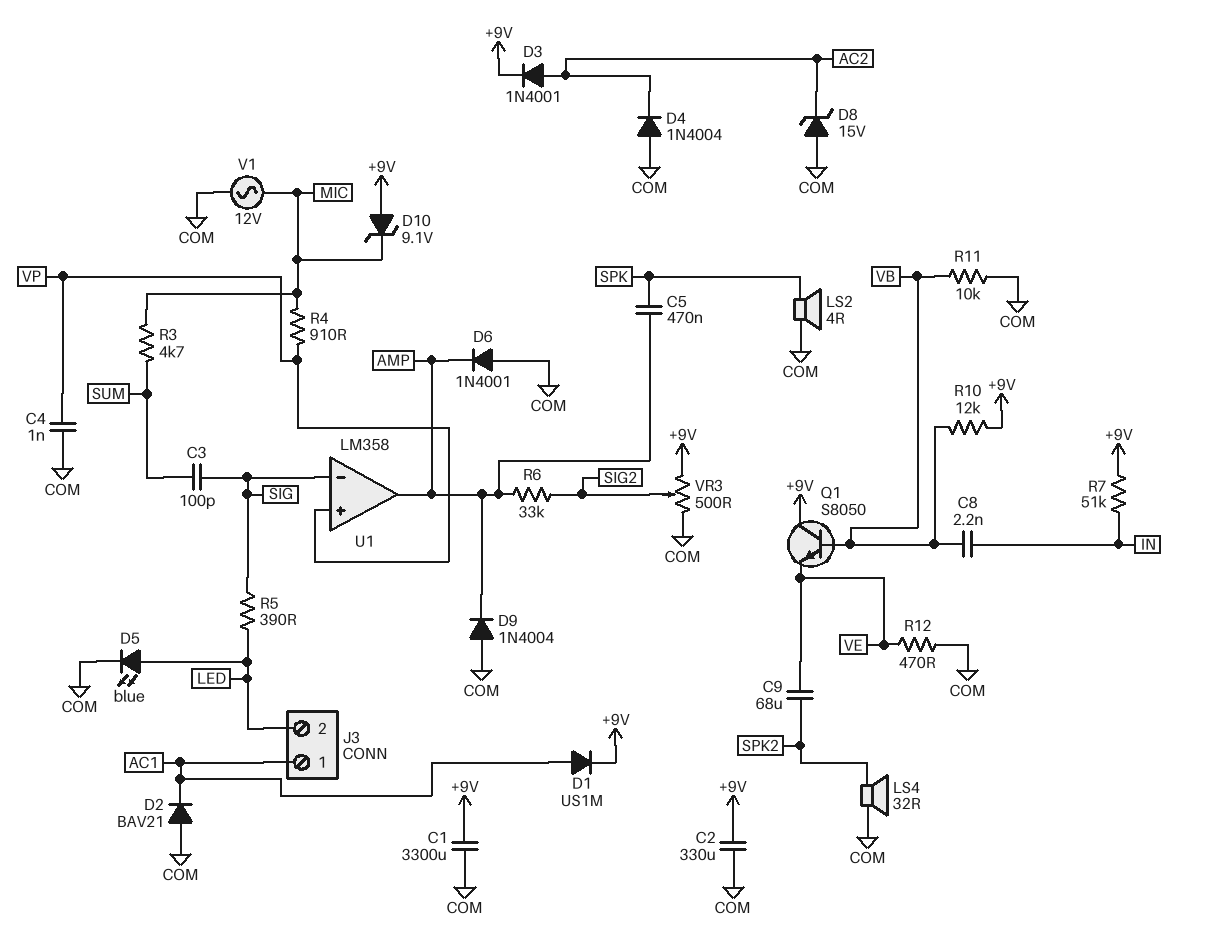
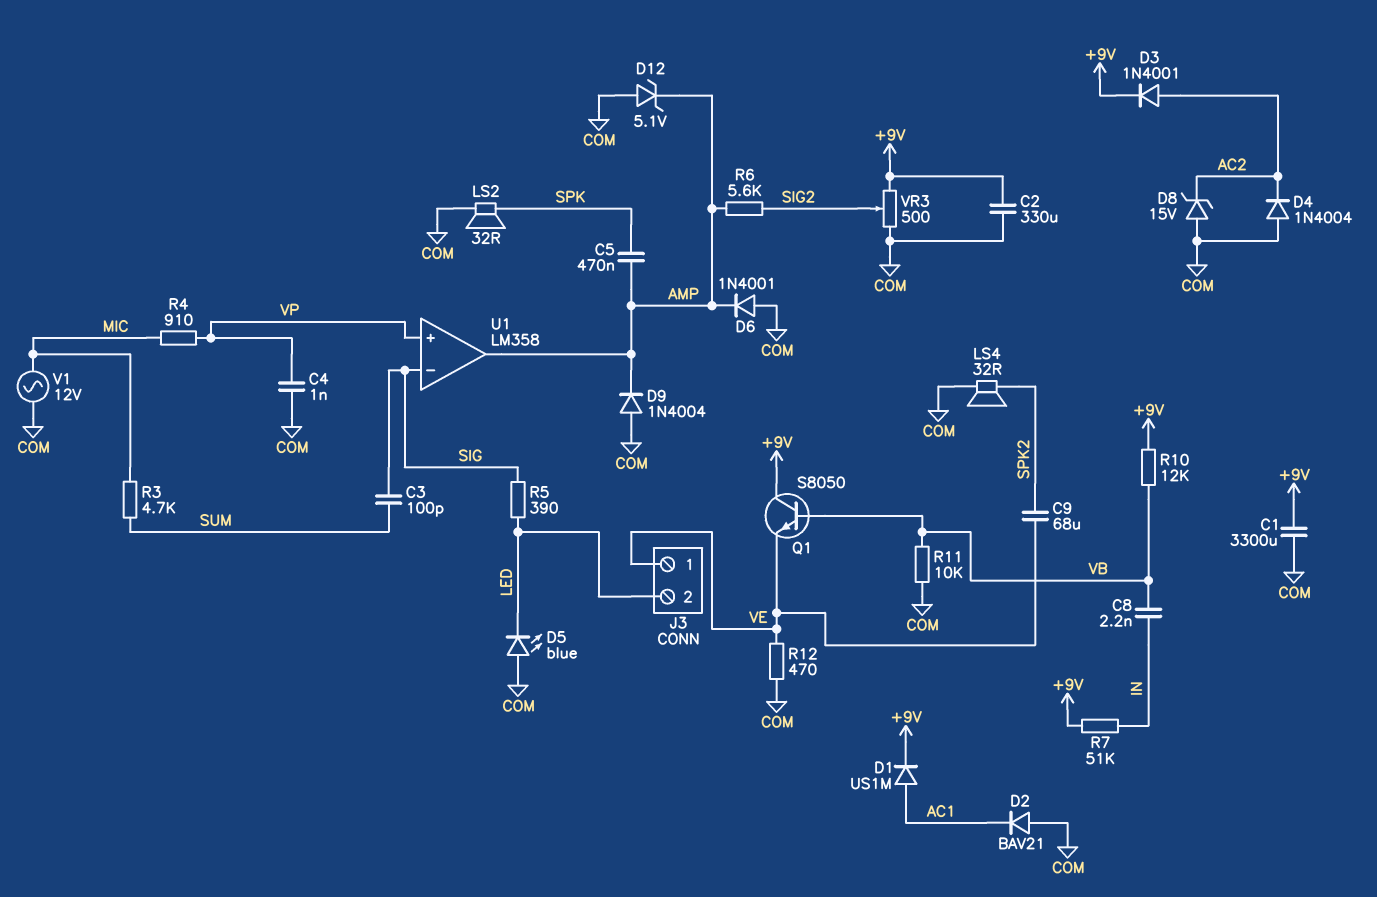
D5: LED blue (A LED, K COM) -> LED blue (A COM, K LED)
D10: zener 9.1V (A +9V, K MIC) -> none
D12: none -> zener 5.1V (A COM, K AMP)
J3 pin 1: AC1 -> VE
LS2: speaker 4R (COM, SPK) -> speaker 32R (COM, SPK)
R6: 33k (AMP, SIG2) -> 5.6k (AMP, SIG2)

